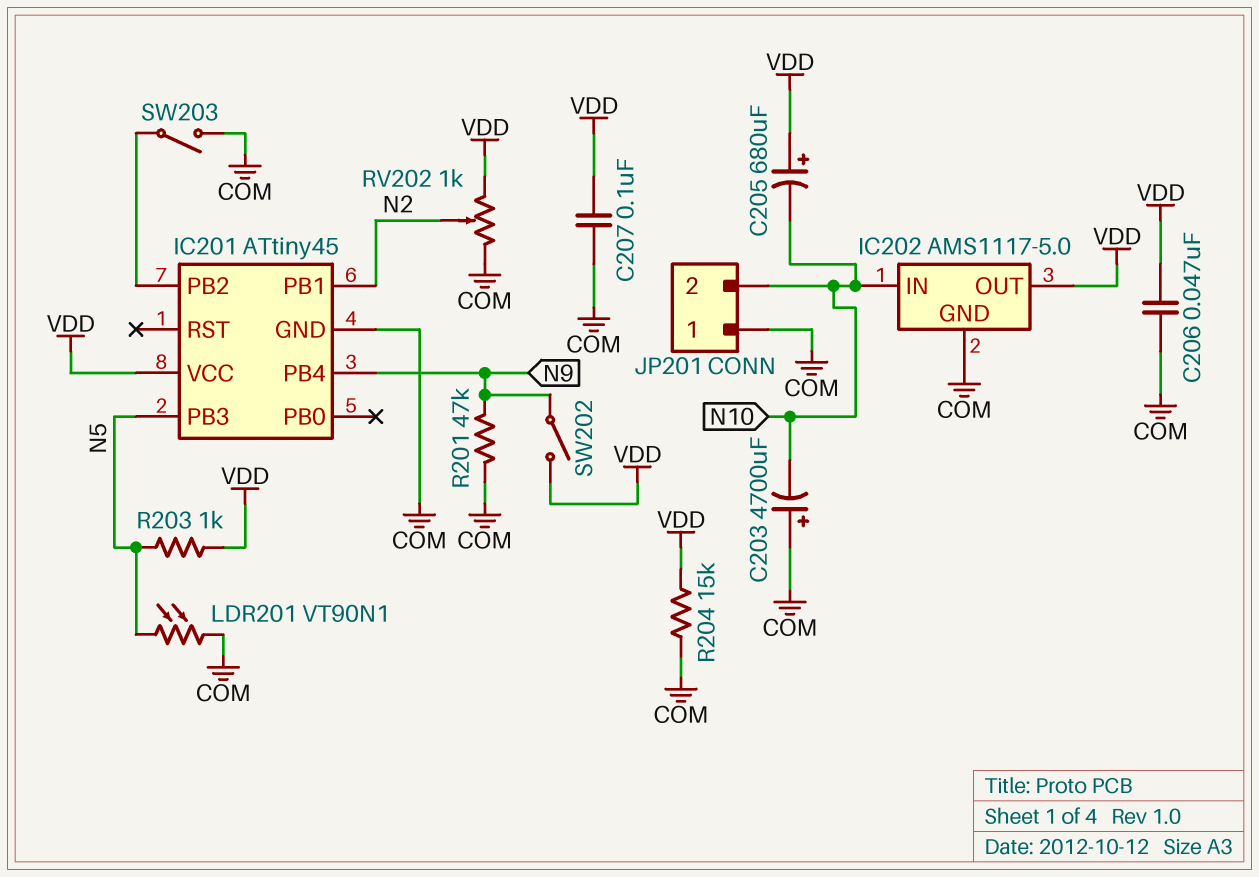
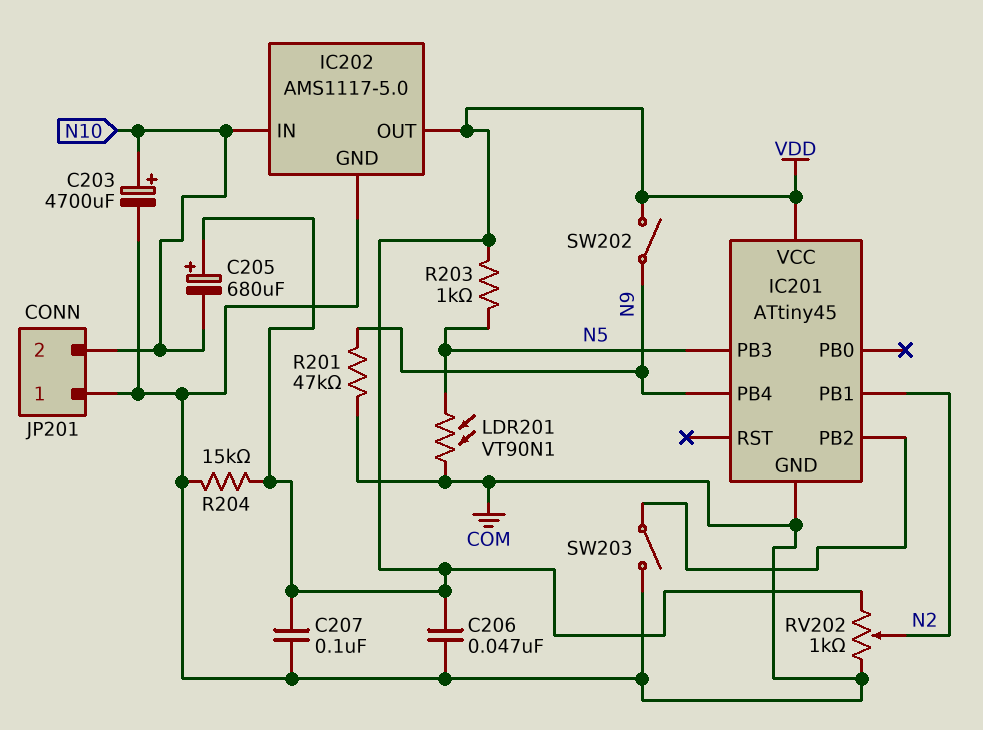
C203: 4700uF (plus COM, minus N10) -> 4700uF (plus N10, minus COM)

